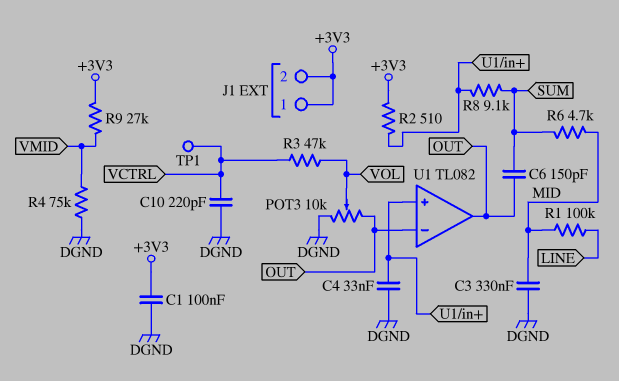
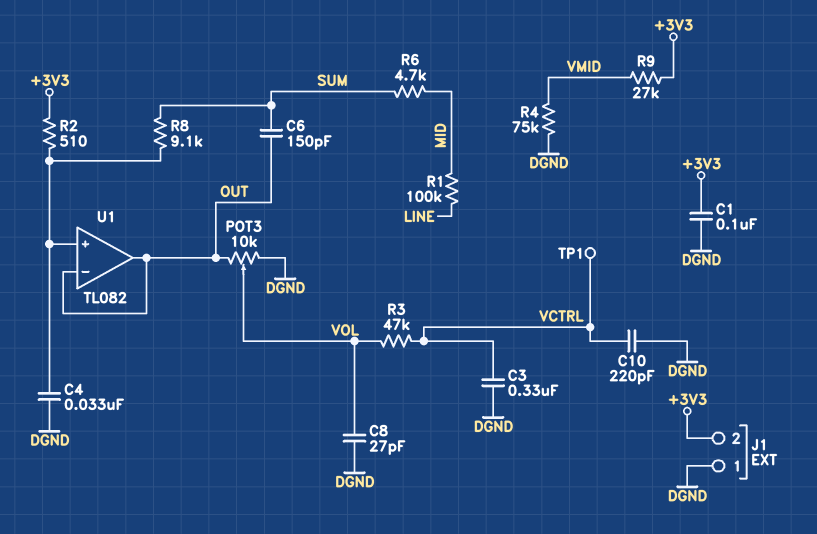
C3: 330nF (DGND, MID) -> 330nF (DGND, VCTRL)
C8: none -> 27pF (DGND, VOL)
J1 pin 1: +3V3 -> DGND

